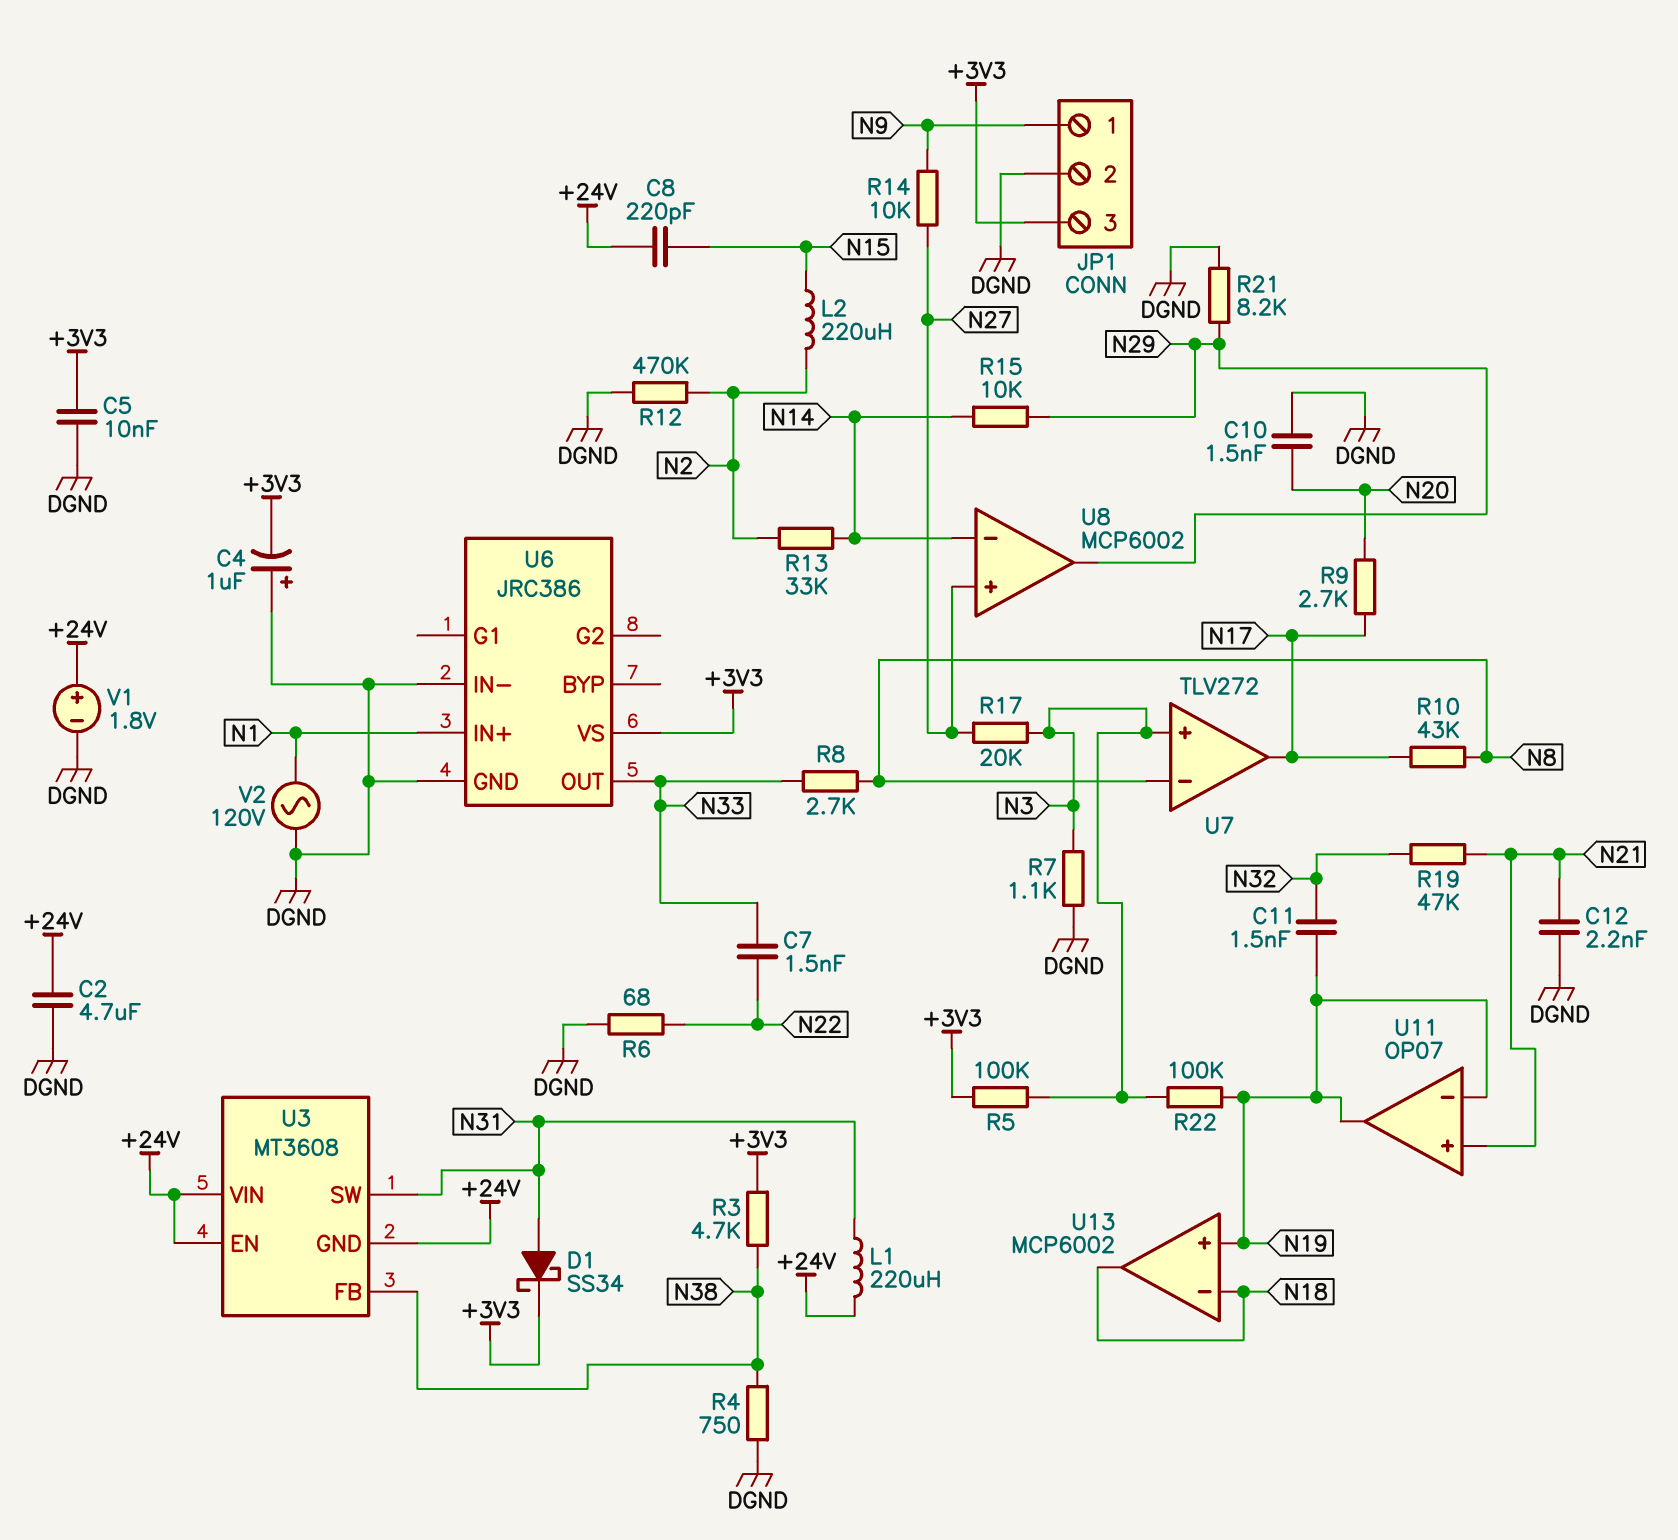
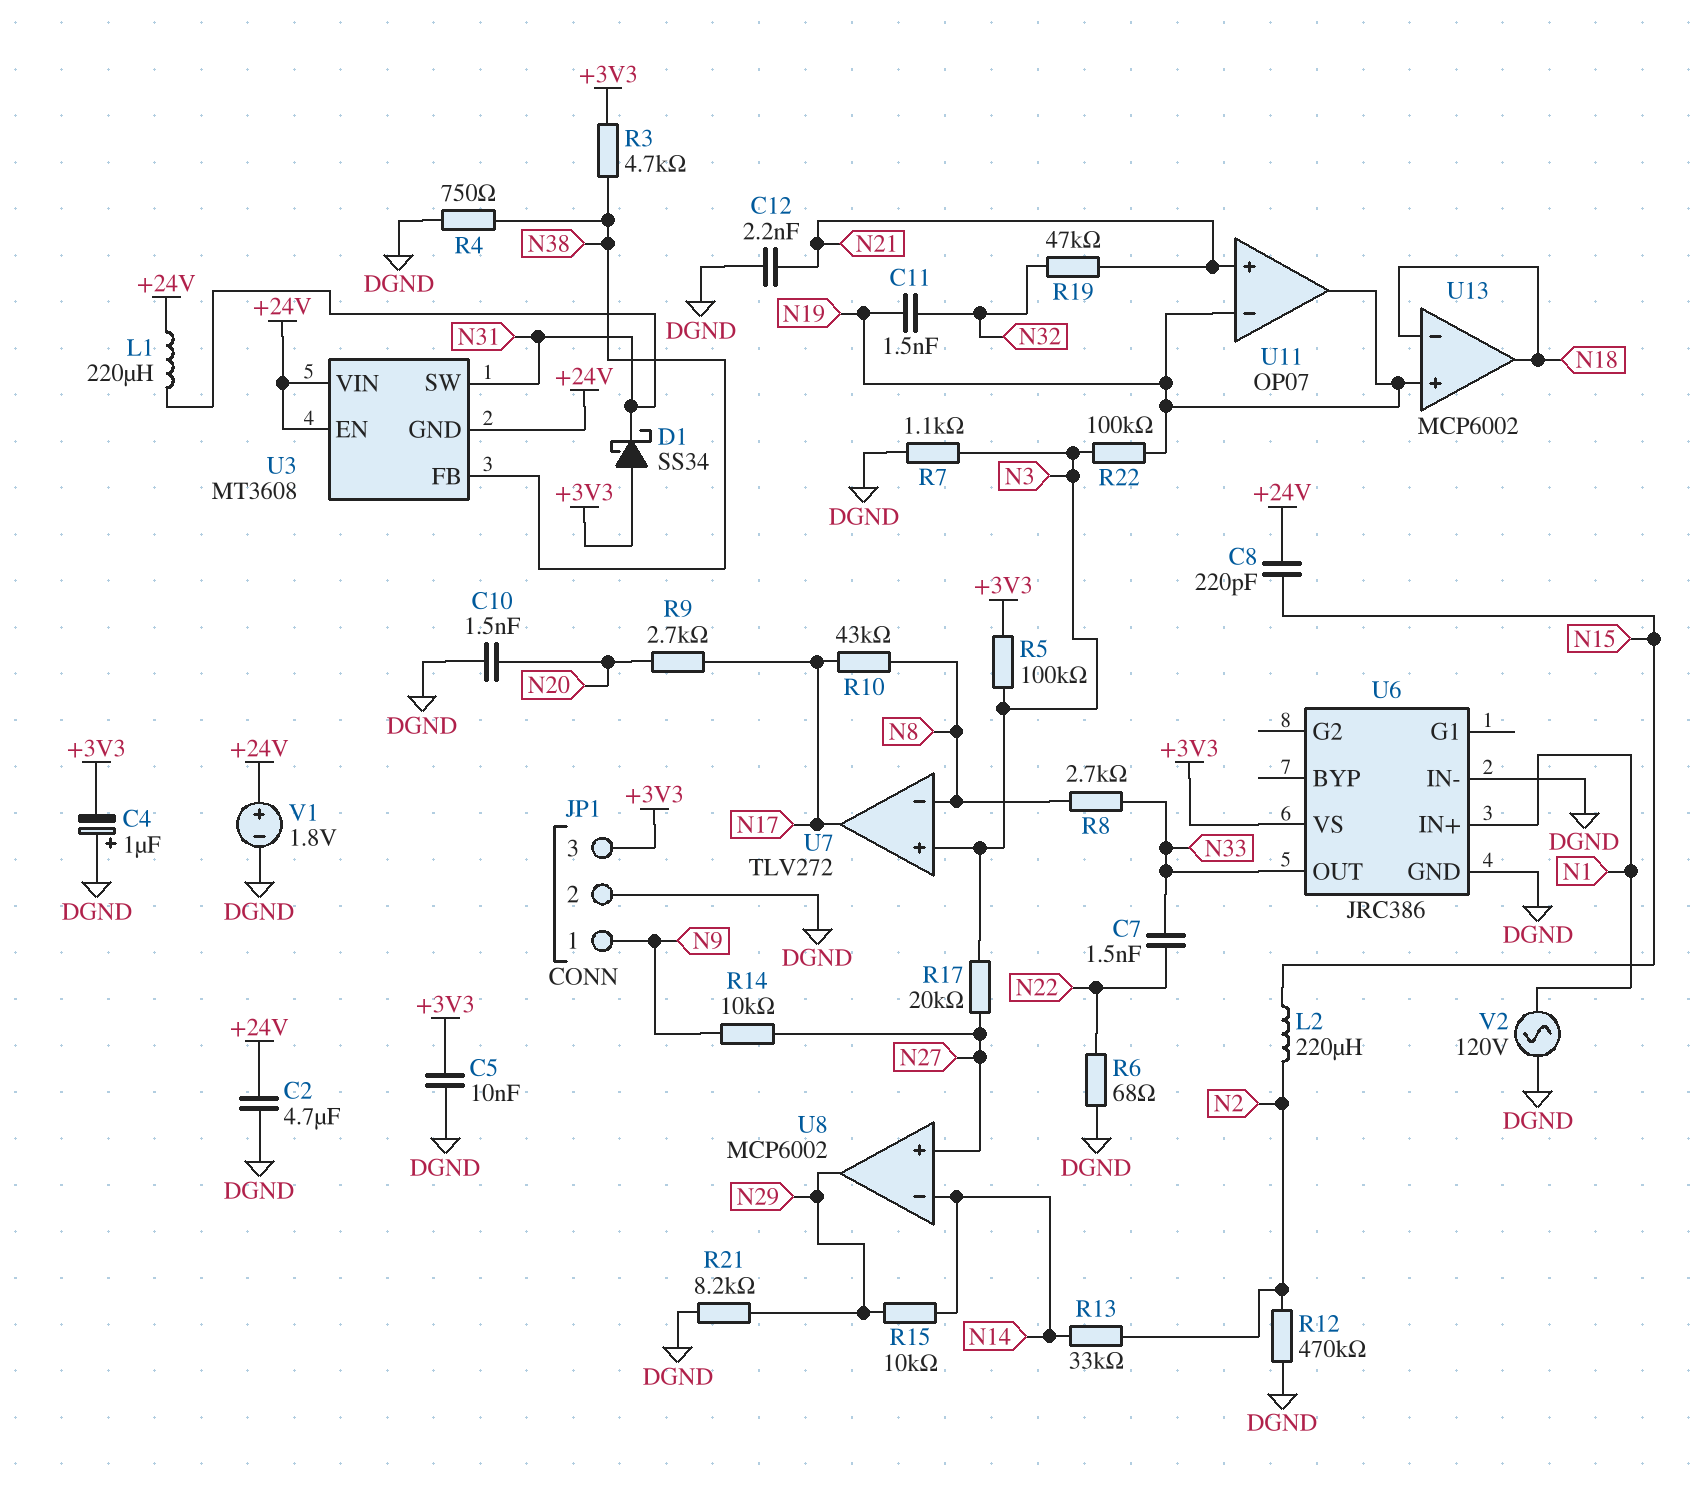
D1: schottky SS34 (A N31, K +3V3) -> schottky SS34 (A +3V3, K N31)

